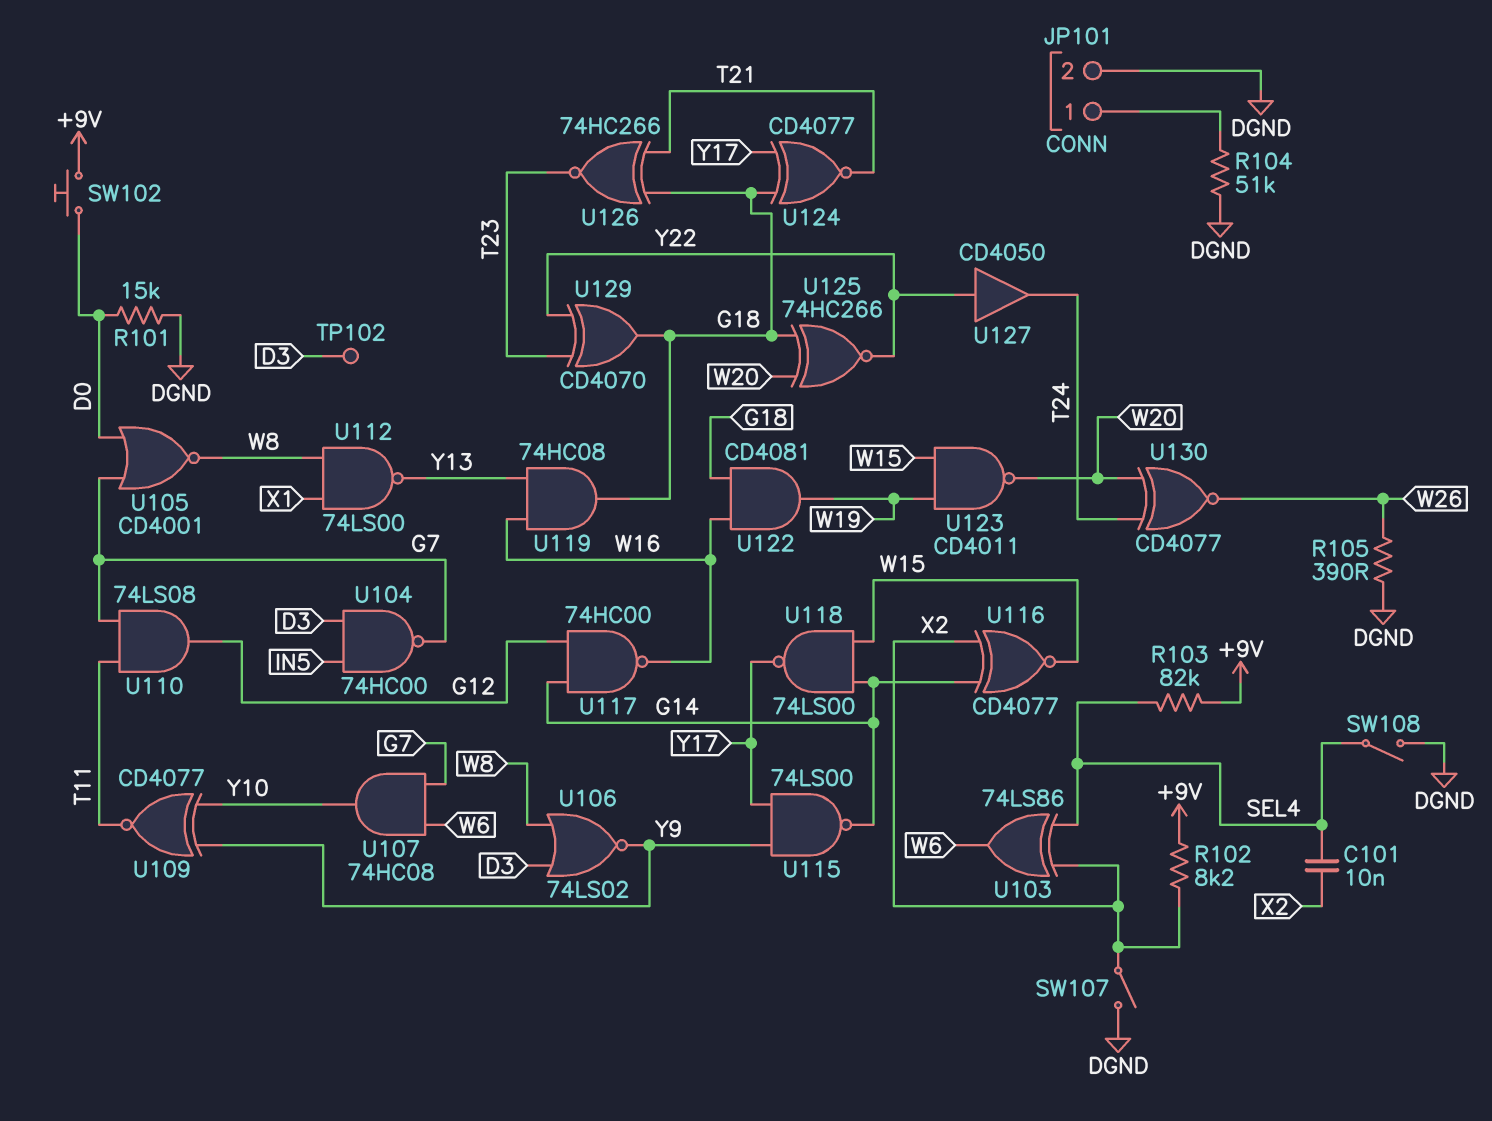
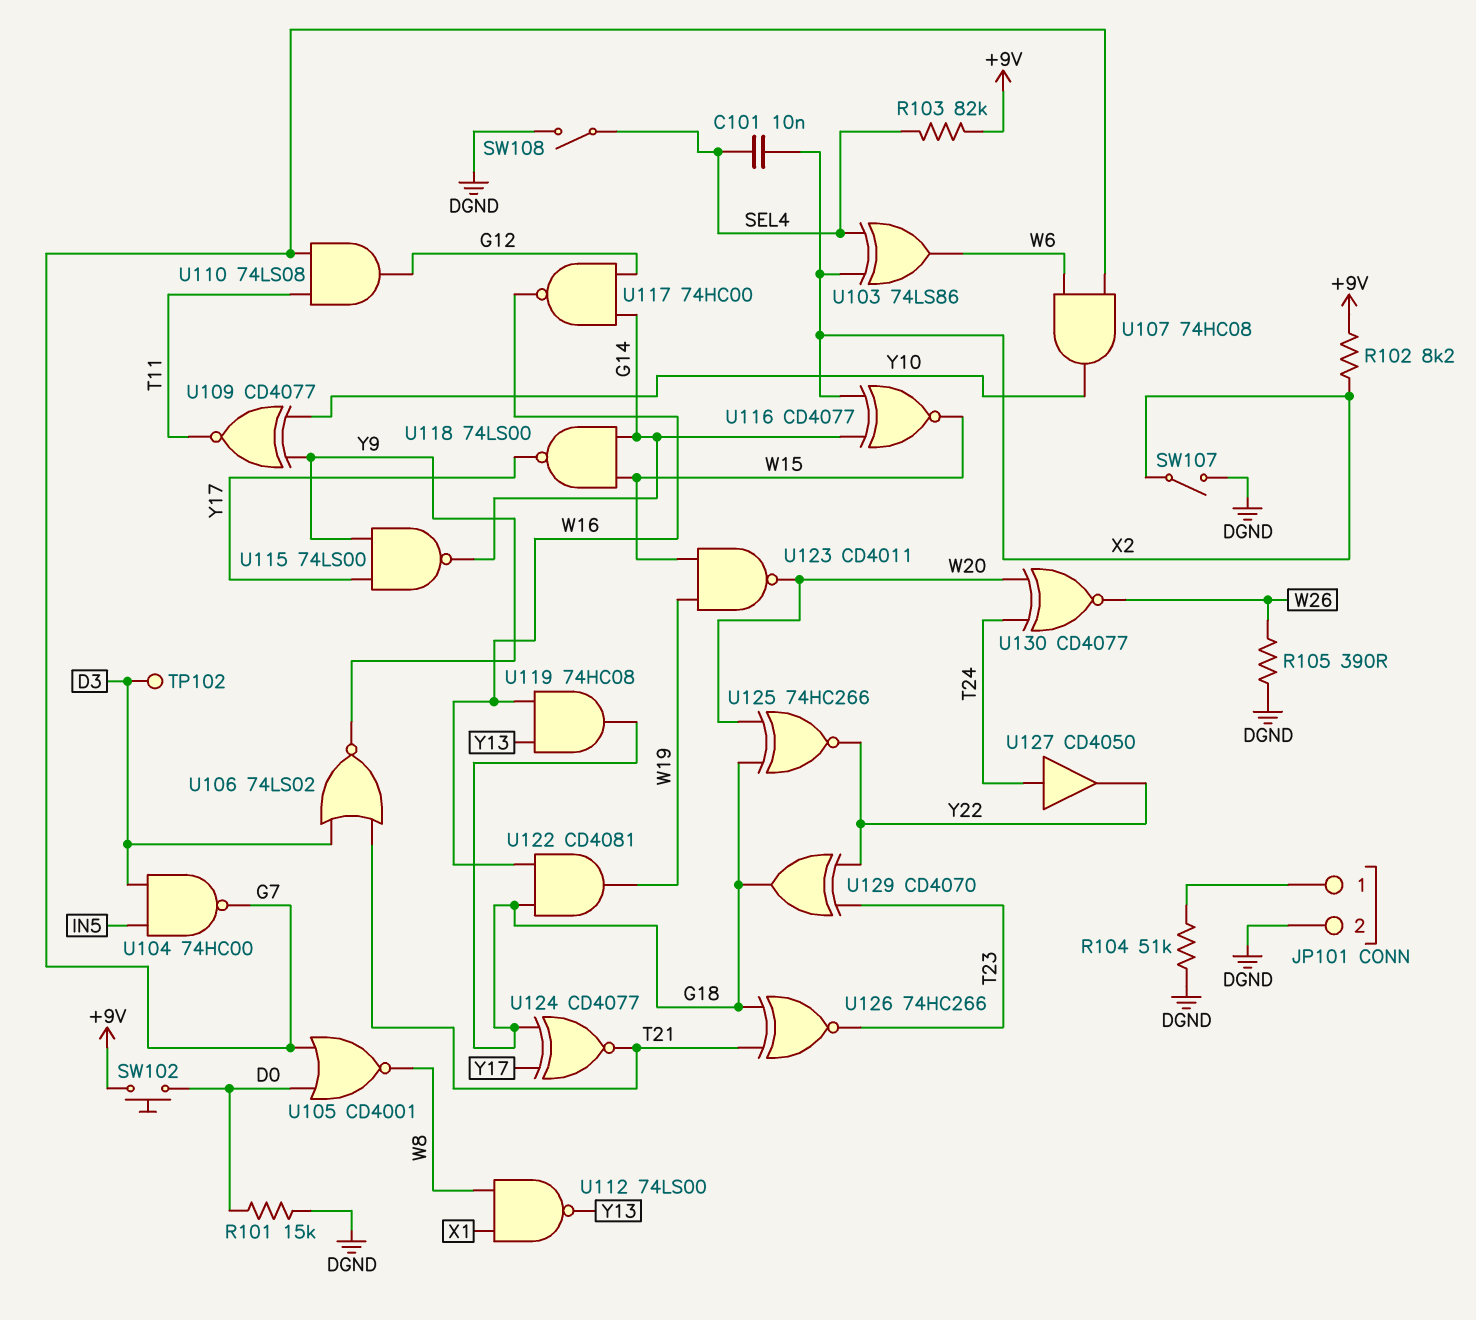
U106: NOR 74LS02 (in D3, in W8, out Y9) -> NOR 74LS02 (in D3, in T21, out Y9)
U127: buffer CD4050 (in Y22, out T24) -> buffer CD4050 (in T24, out Y22)

